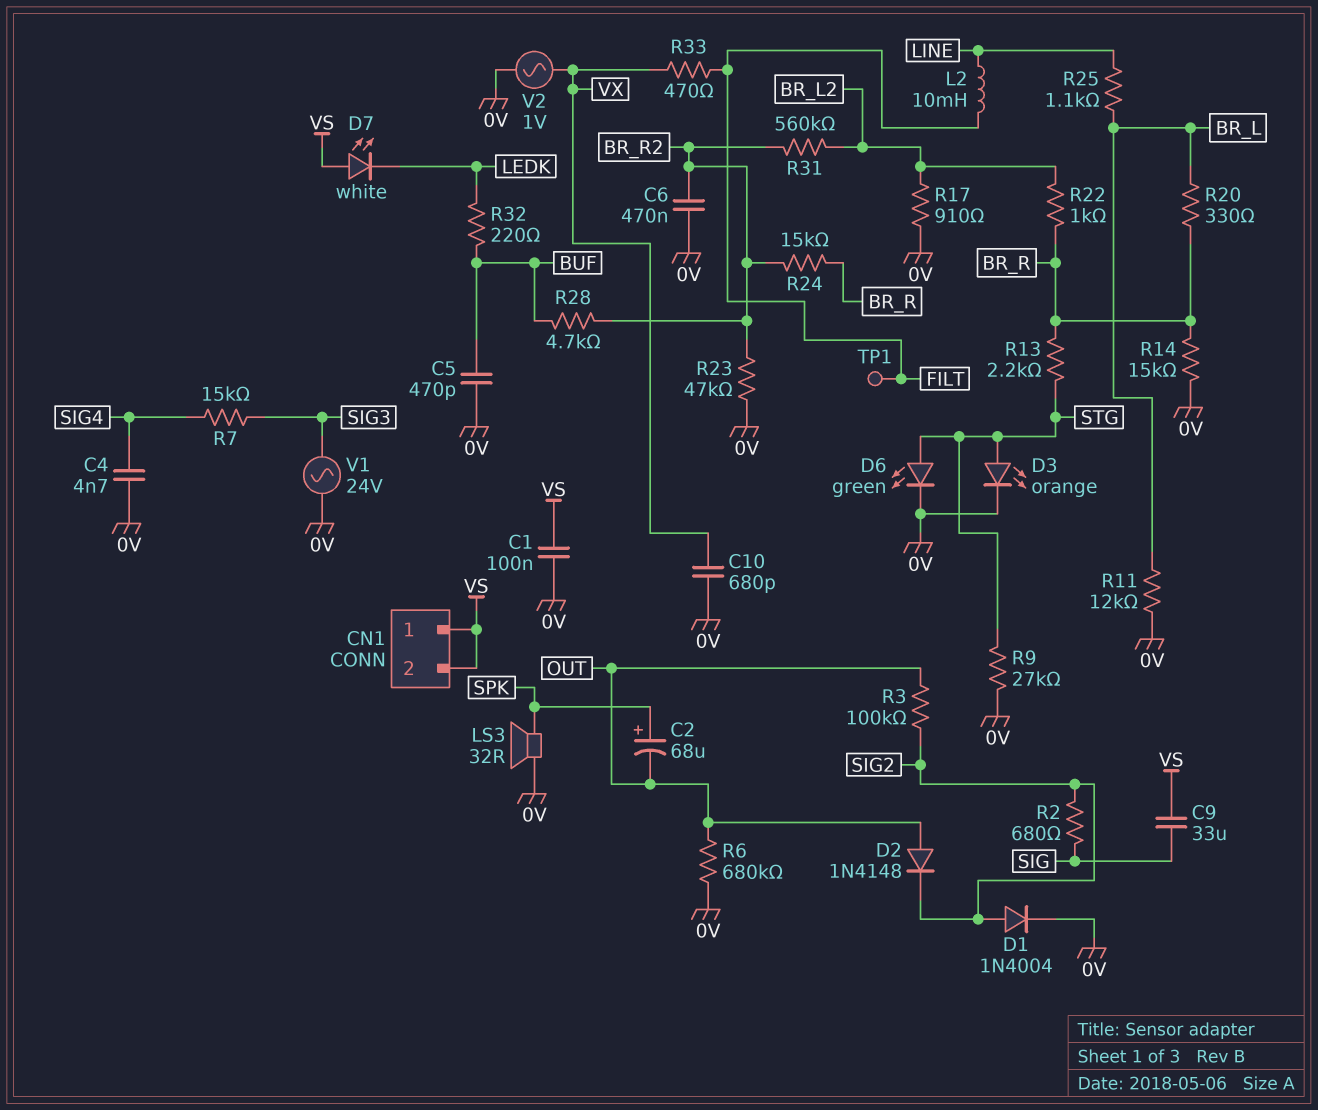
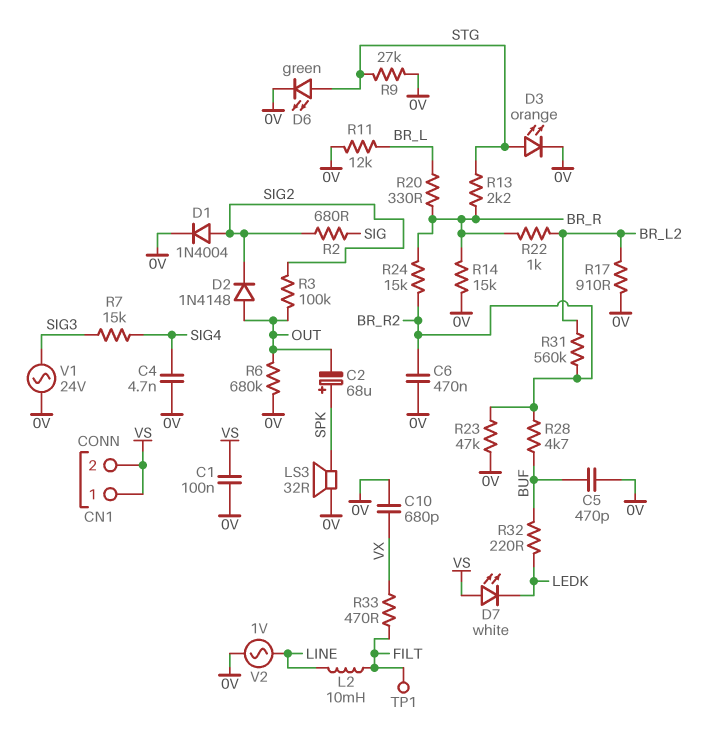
C9: 33uF (SIG, VS) -> none
R25: 1.1k (BR_L, LINE) -> none
V2: AC 1V (0V, VX) -> AC 1V (0V, LINE)

